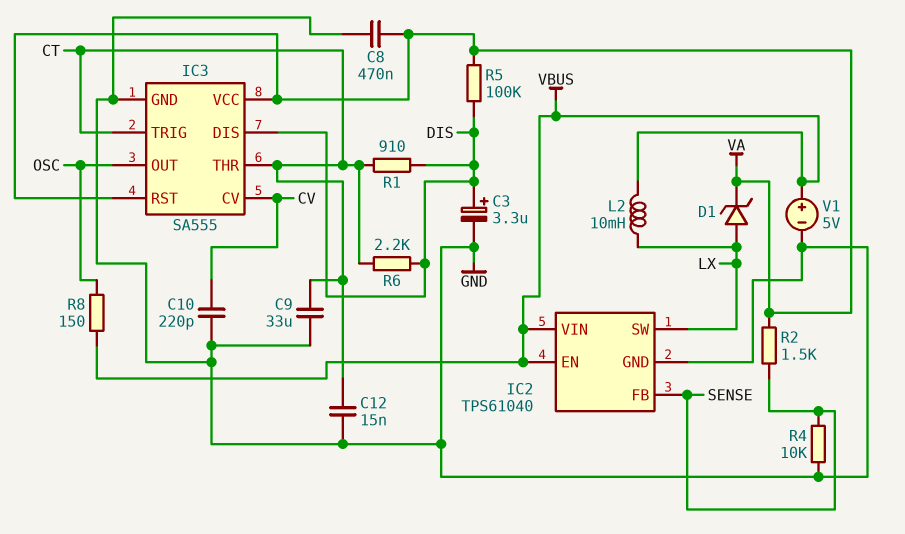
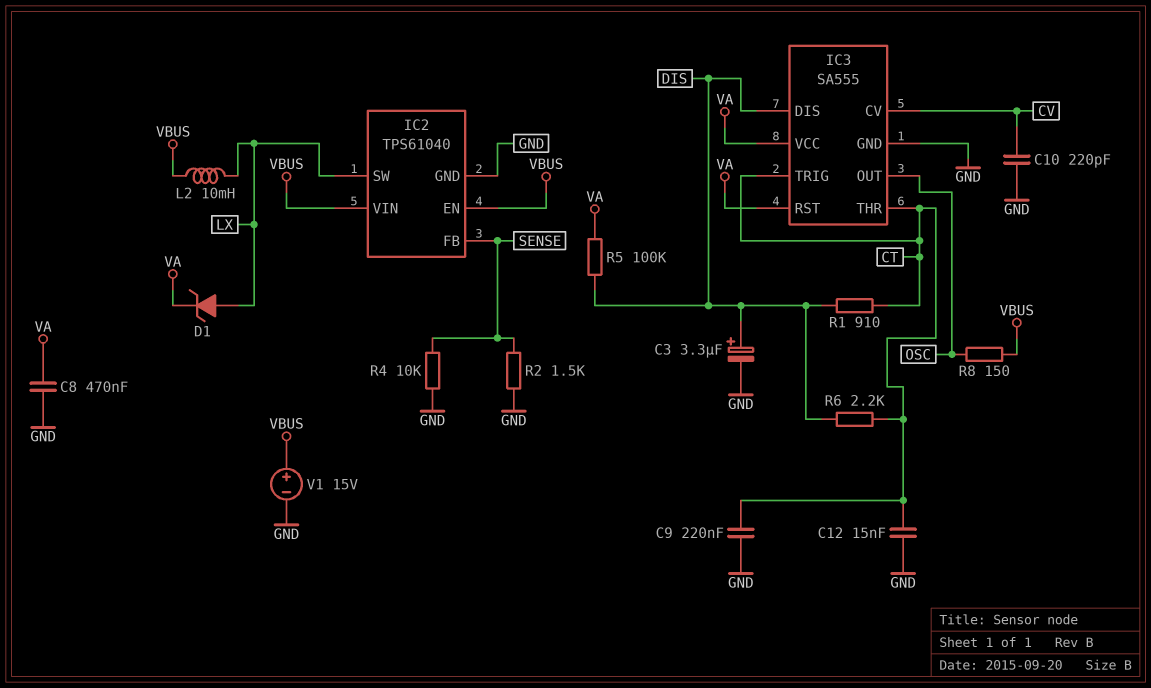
C9: 33uF (CT, GND) -> 220nF (CT, GND)
R2: 1.5k (SENSE, VA) -> 1.5k (GND, SENSE)
V1: 5V (plus VBUS, minus GND) -> 15V (plus VBUS, minus GND)

